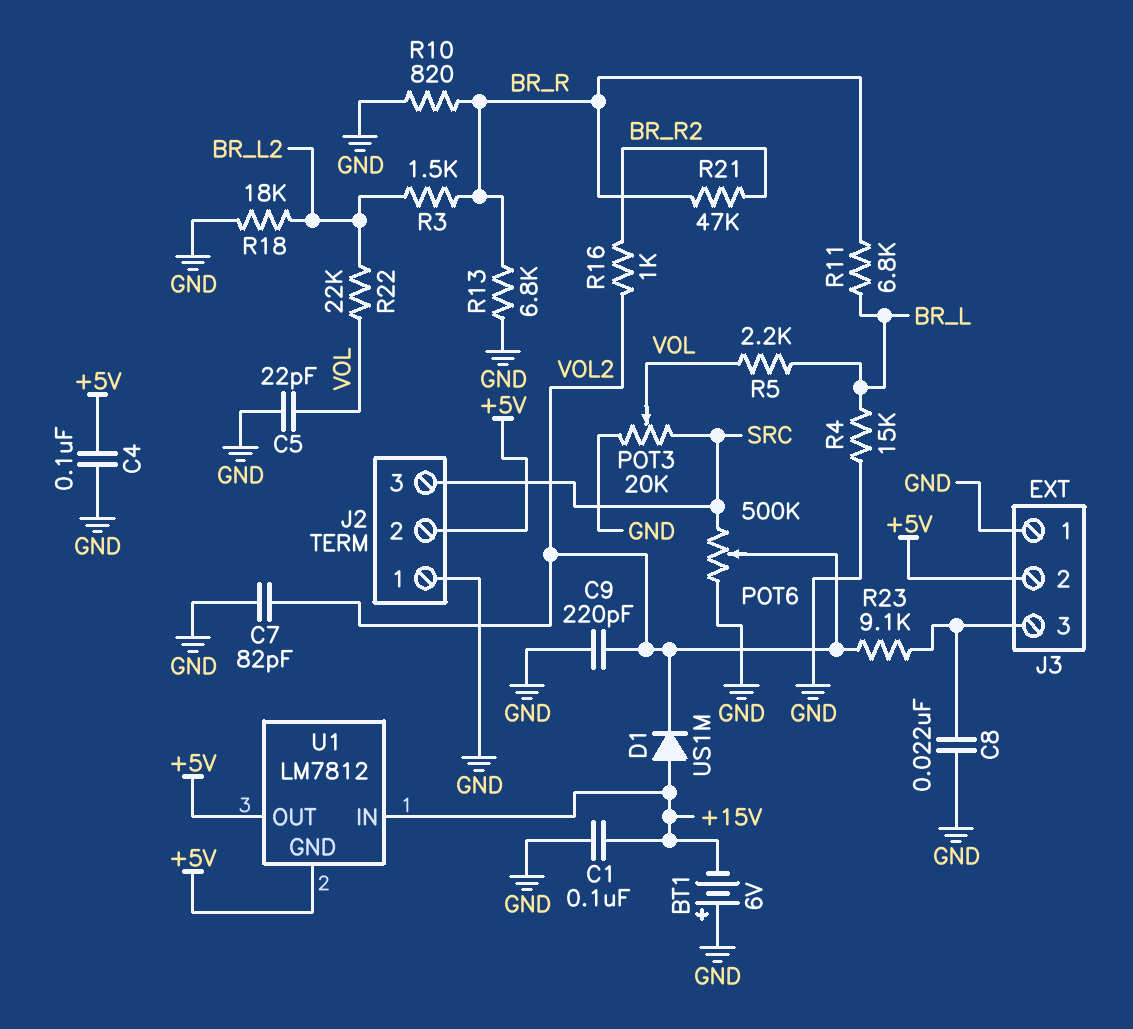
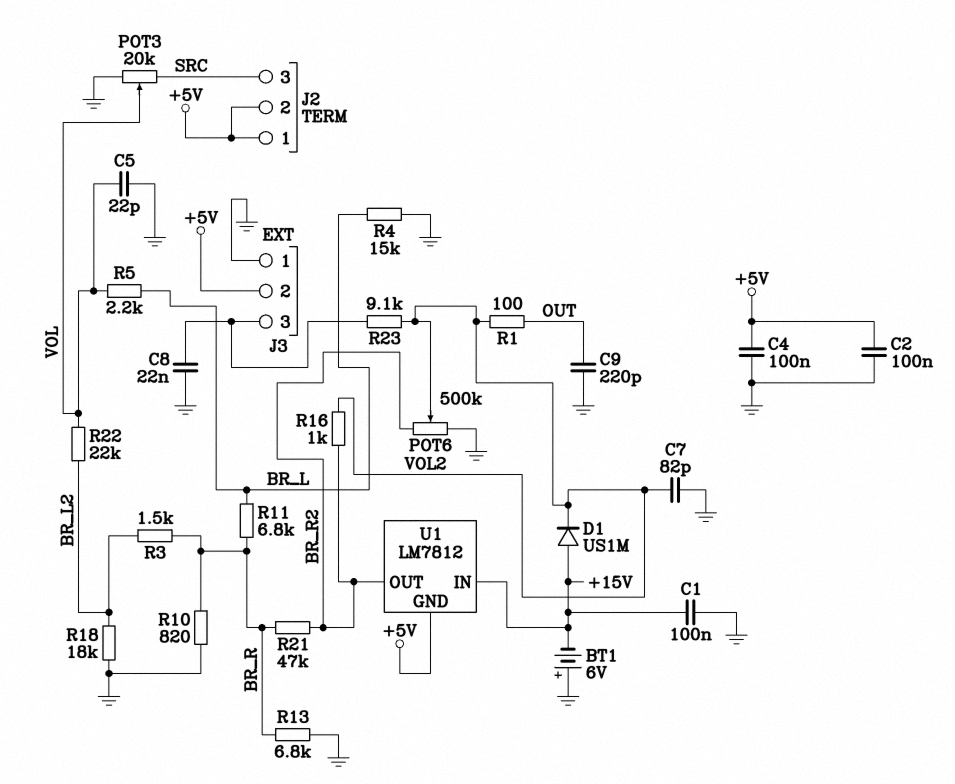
C2: none -> 100nF (+5V, GND)
C9: 220pF (GND, VOL2) -> 220pF (GND, OUT)
J2 pin 1: GND -> +5V
POT6: 500k (GND, SRC, wiper VOL2) -> 500k (BR_R2, GND, wiper VOL2)
R1: none -> 100 (OUT, VOL2)
U1 pin OUT: +5V -> BR_R2

